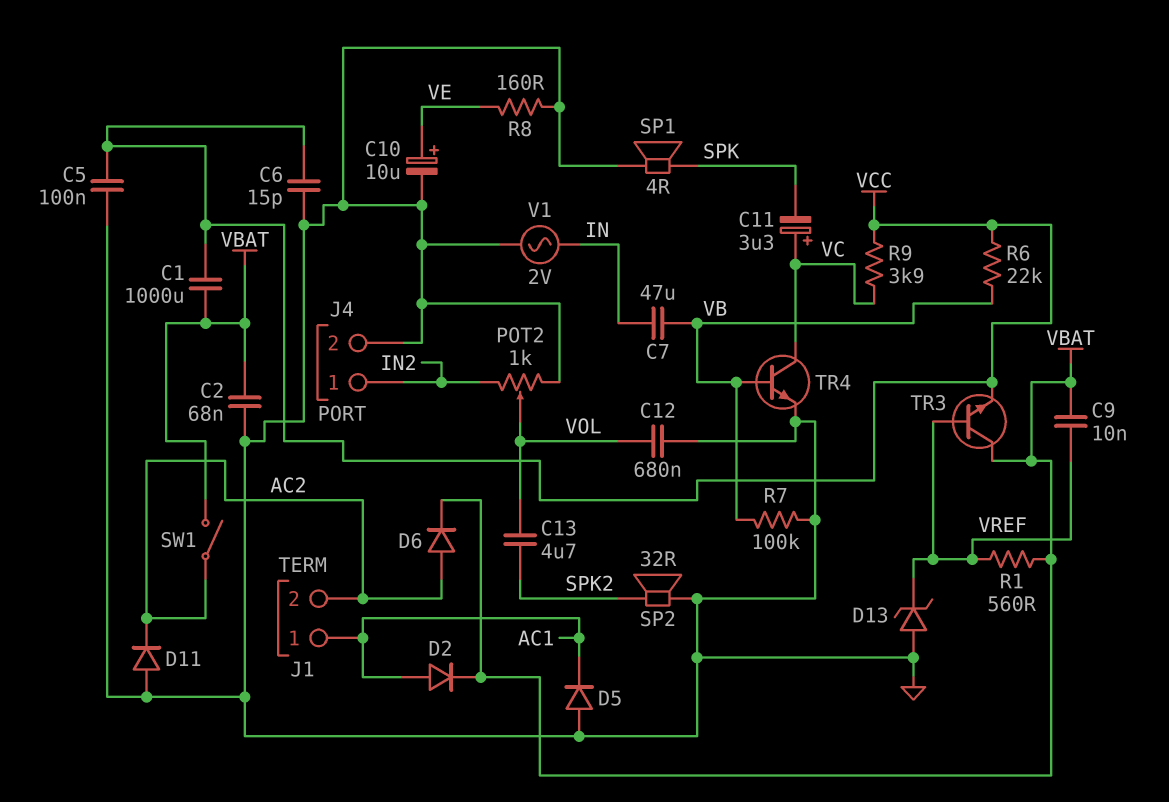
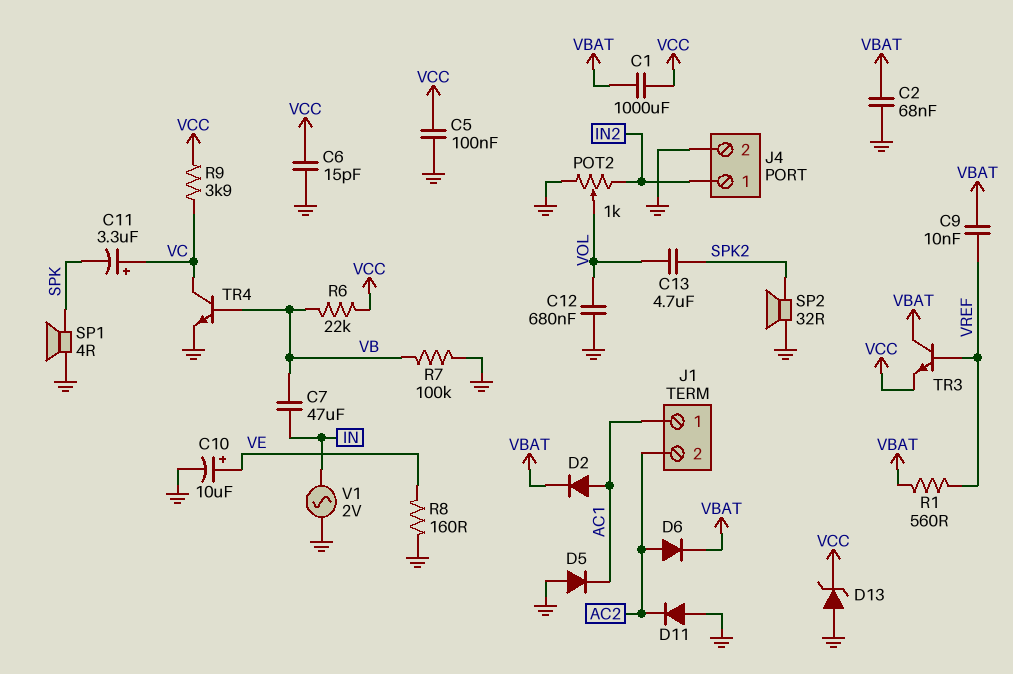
D13: zener (A GND, K VREF) -> zener (A GND, K VCC)
SW1: switch (AC2, VBAT) -> none

